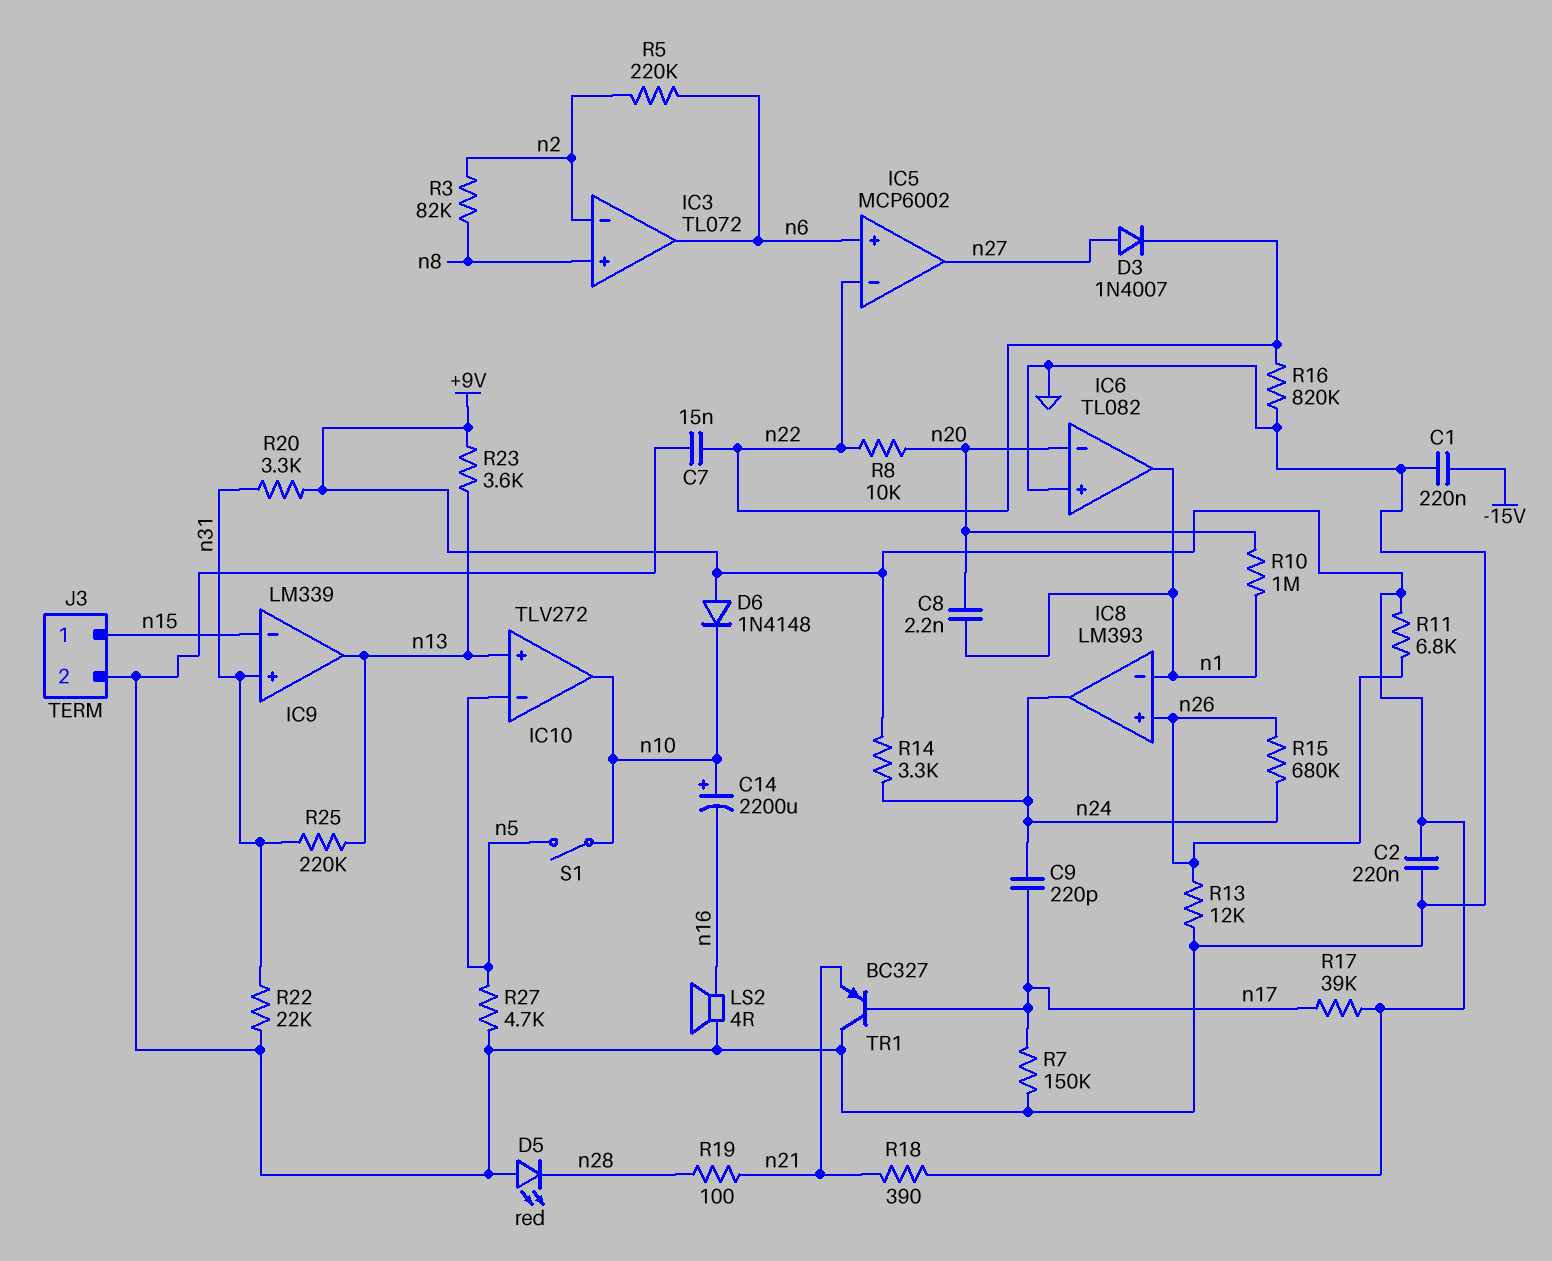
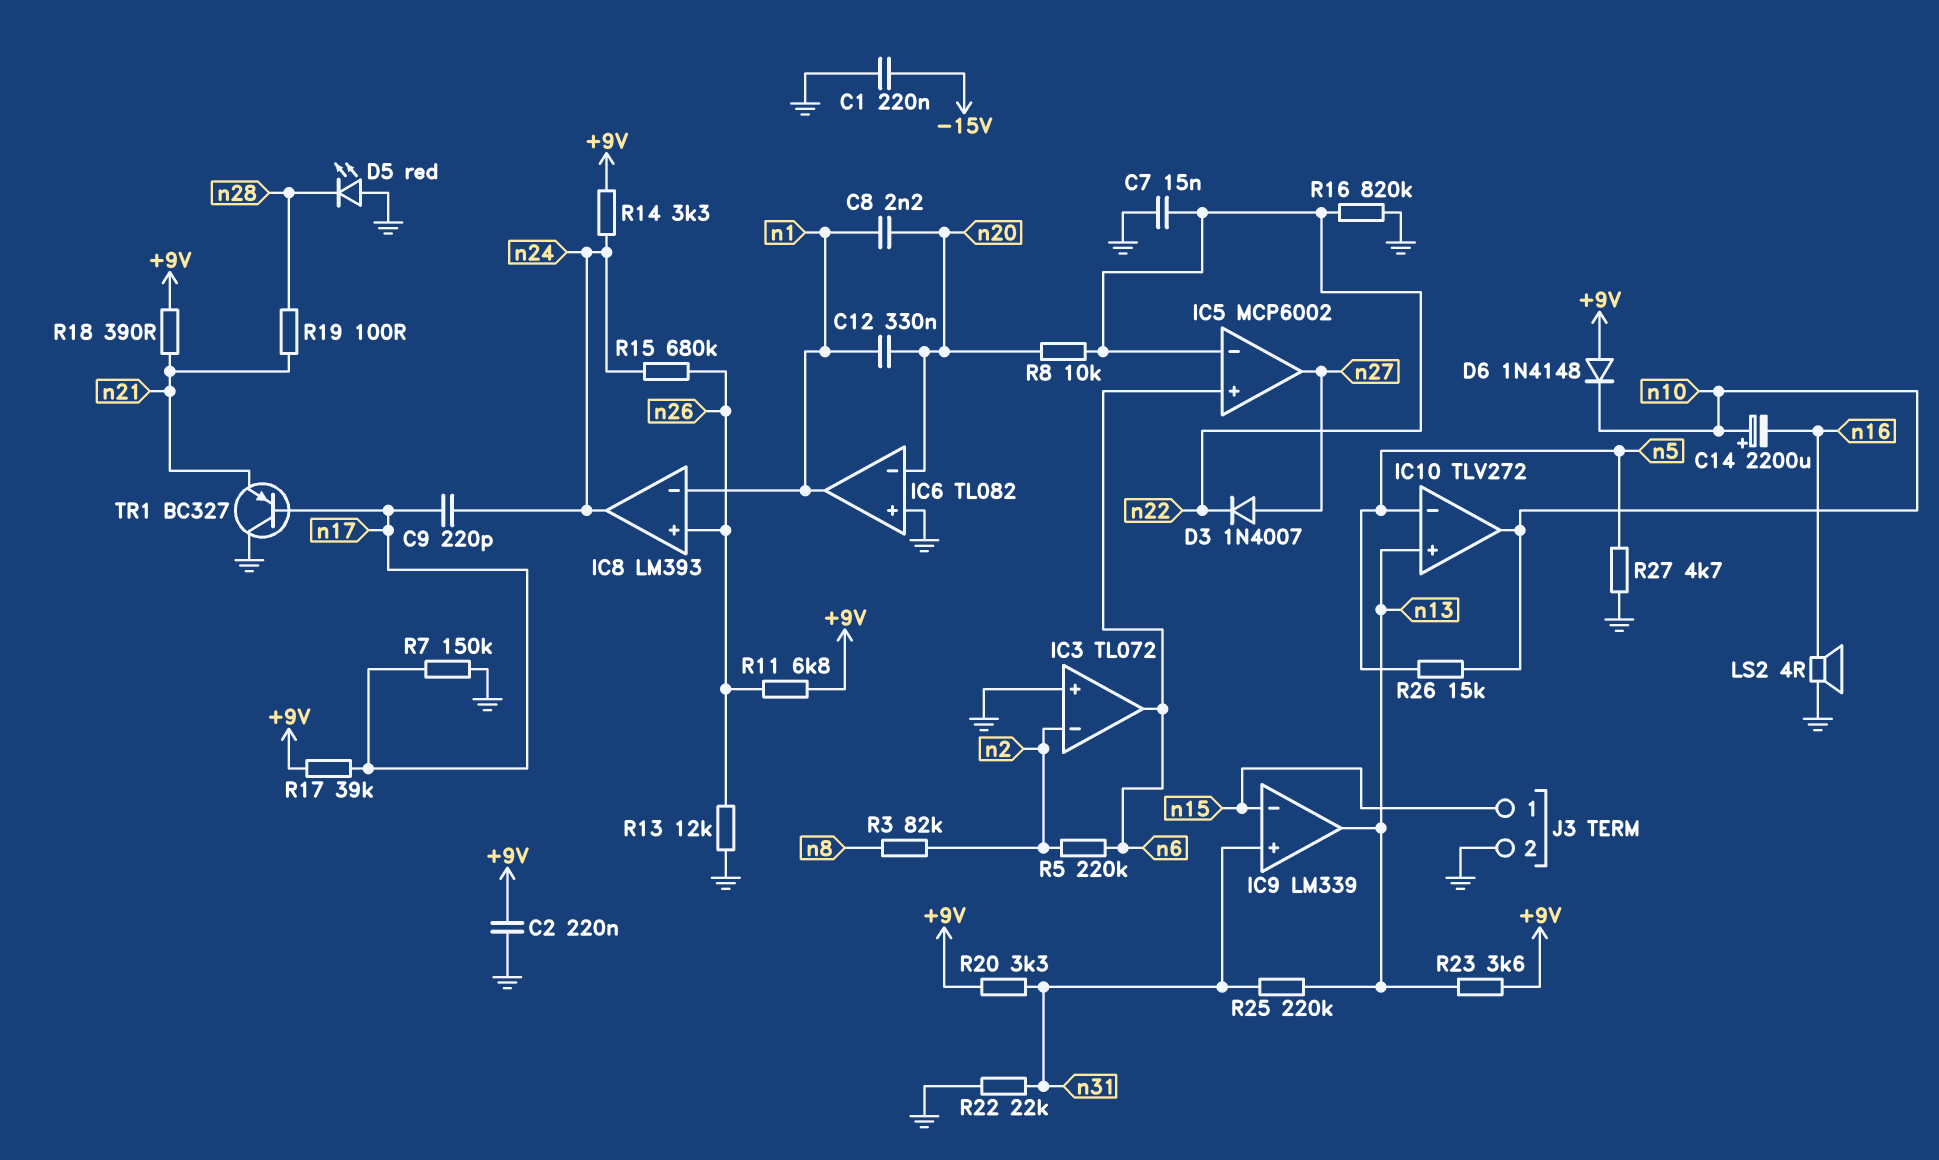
C12: none -> 330nF (n1, n20)
IC3 pin in+: n8 -> GND
R10: 1M (n1, n20) -> none
R26: none -> 15k (n5, n10)
S1: switch (n5, n10) -> none

